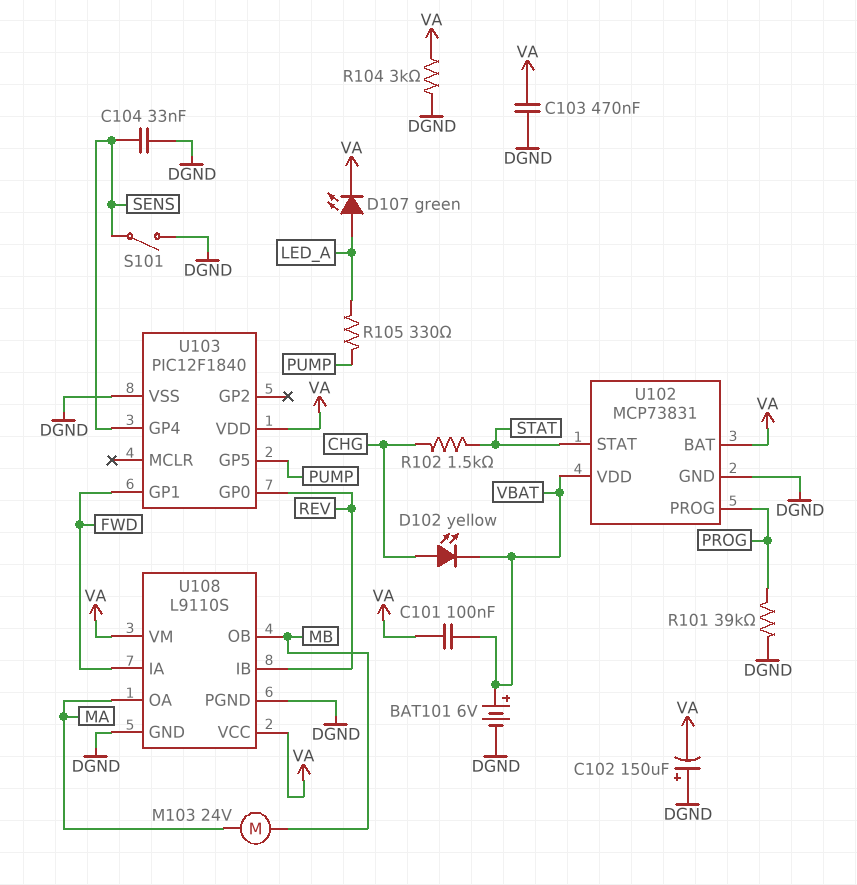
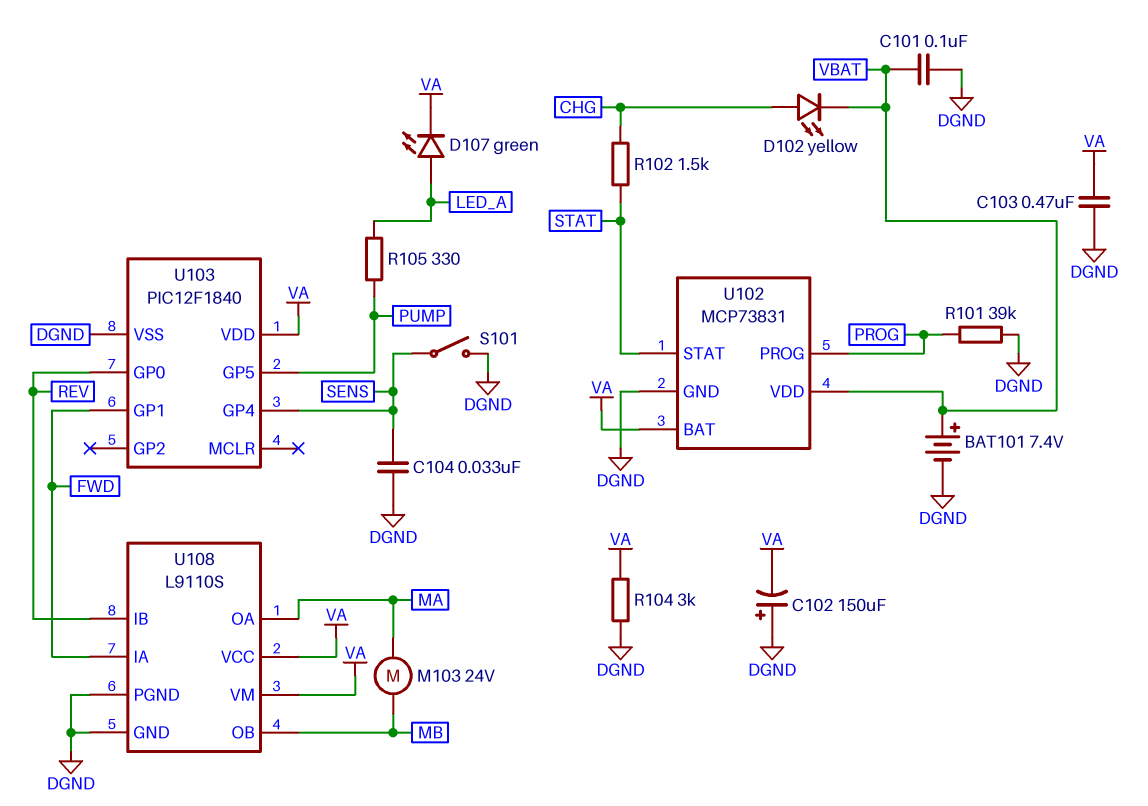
BAT101: 6V (plus VBAT, minus DGND) -> 7.4V (plus VBAT, minus DGND)
C101: 100nF (VA, VBAT) -> 100nF (DGND, VBAT)

